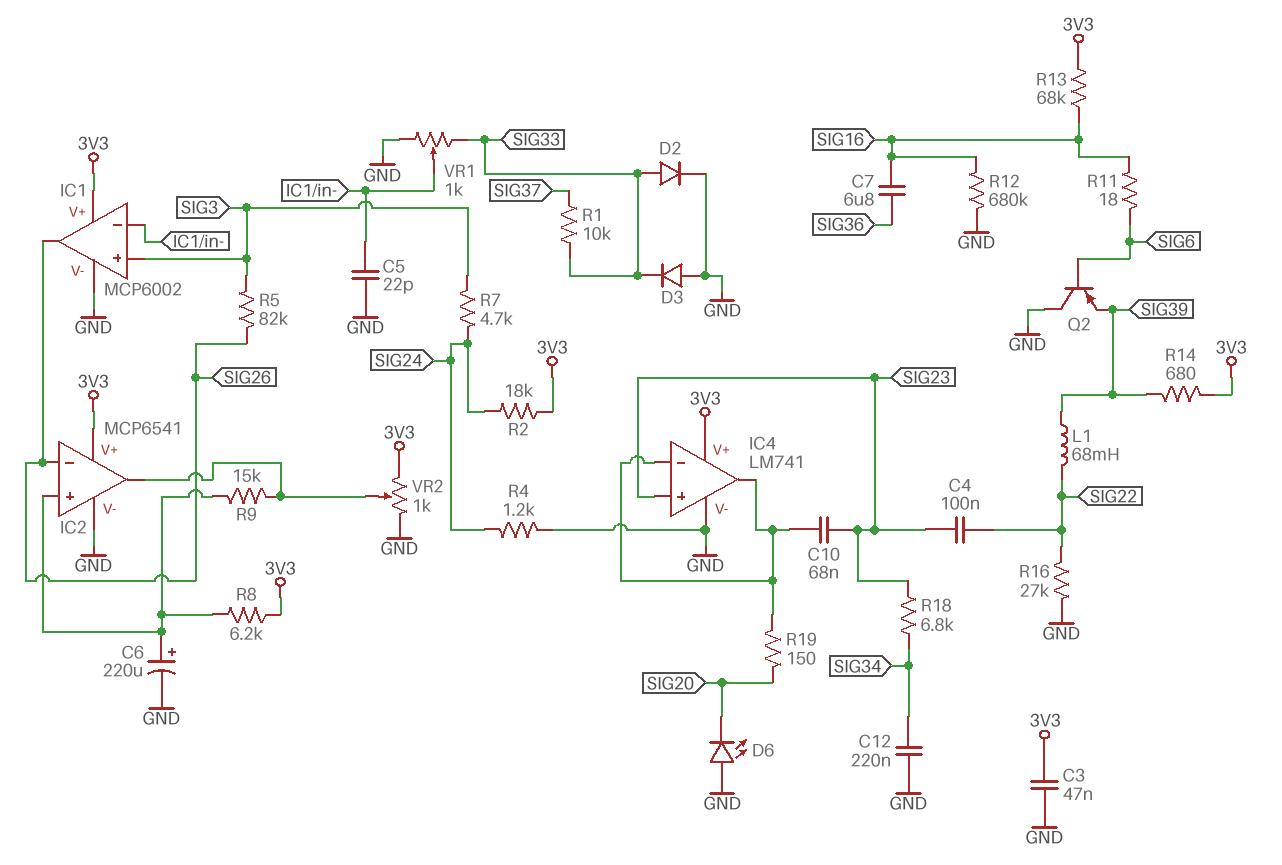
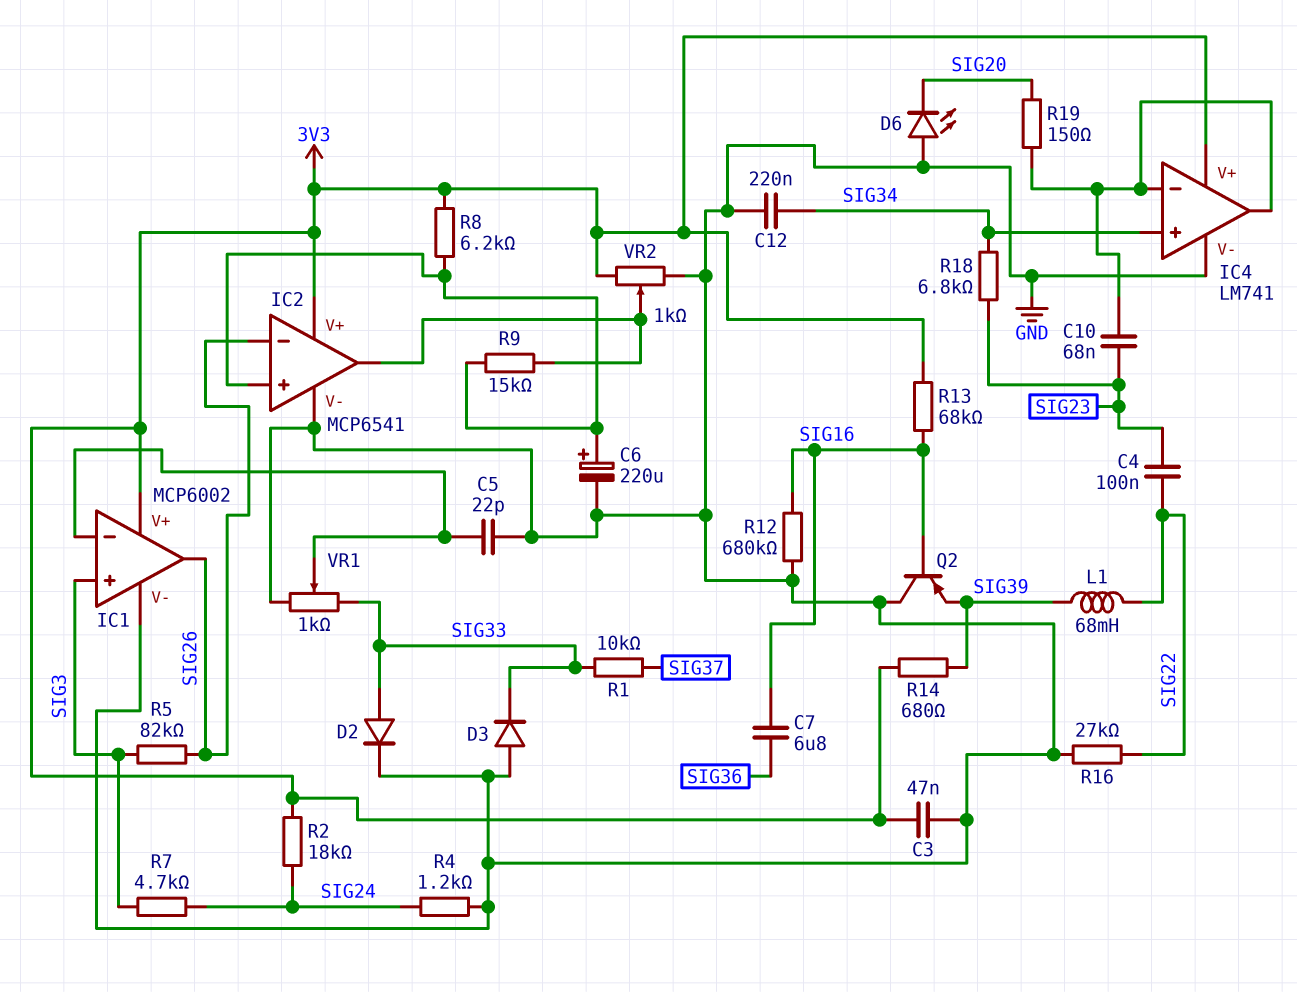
IC4 pin in+: SIG23 -> SIG34
Q2: PNP (B SIG6, C GND, E SIG39) -> PNP (B SIG16, C GND, E SIG39)
R11: 18 (SIG6, SIG16) -> none

